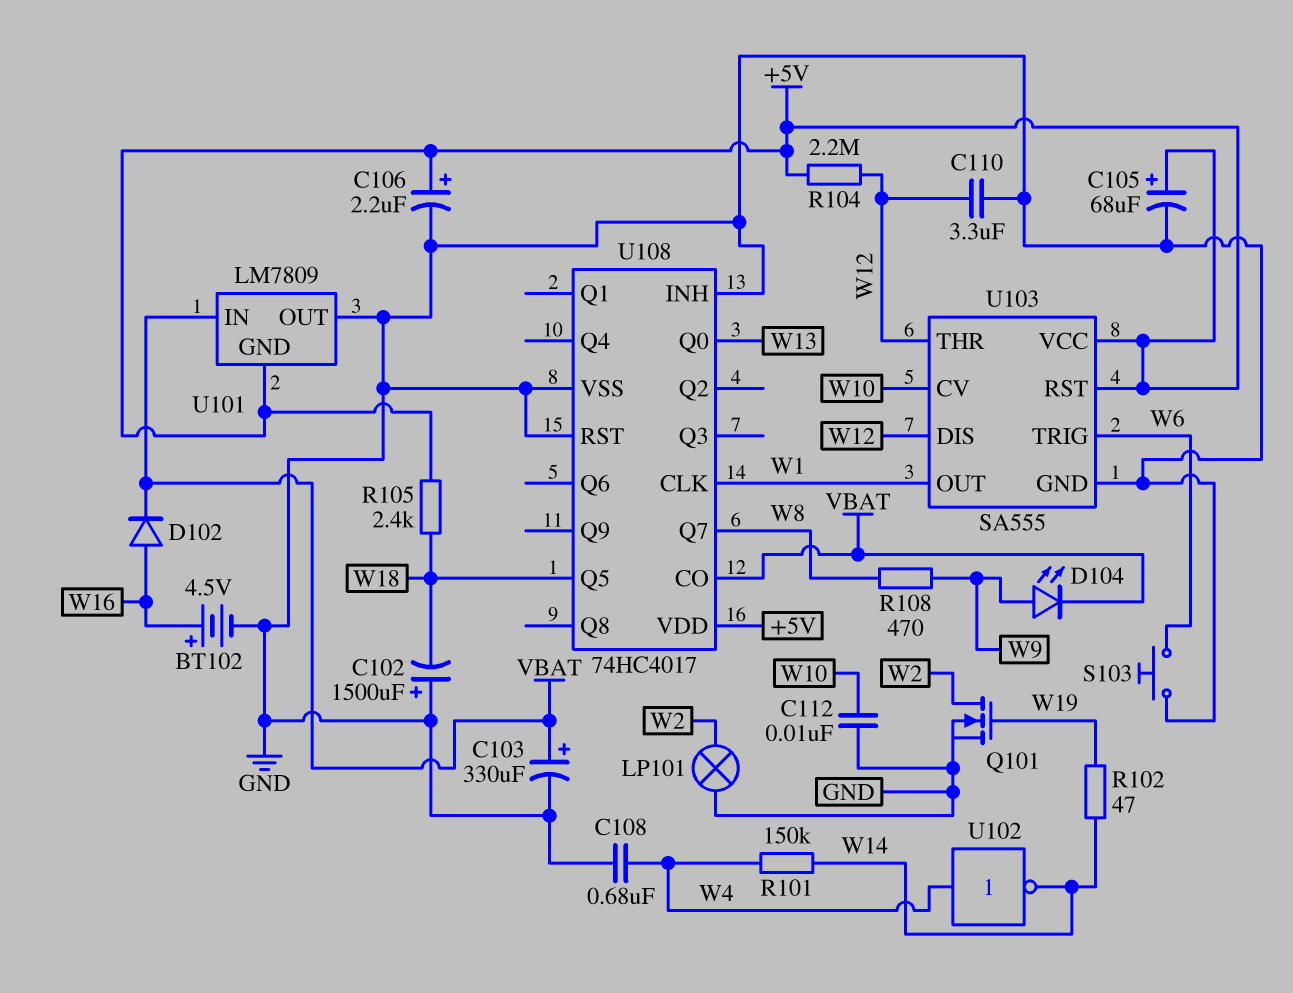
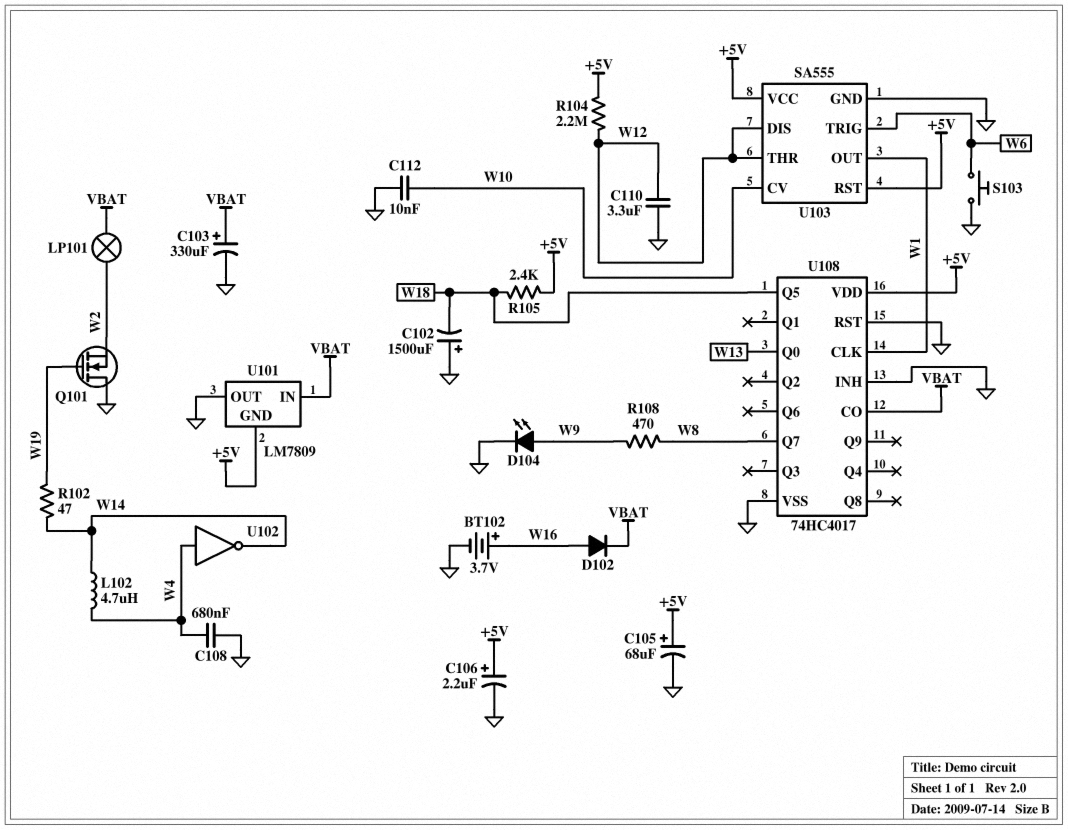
BT102: 4.5V (plus W16, minus GND) -> 3.7V (plus W16, minus GND)
D104: LED (A W9, K VBAT) -> LED (A W9, K GND)
L102: none -> 4.7uH (W4, W14)
LP101: lamp (GND, W2) -> lamp (VBAT, W2)
Q101: NMOS (G W19, D W2, S GND) -> NMOS (G W19, D GND, S W2)
R101: 150k (W4, W14) -> none

